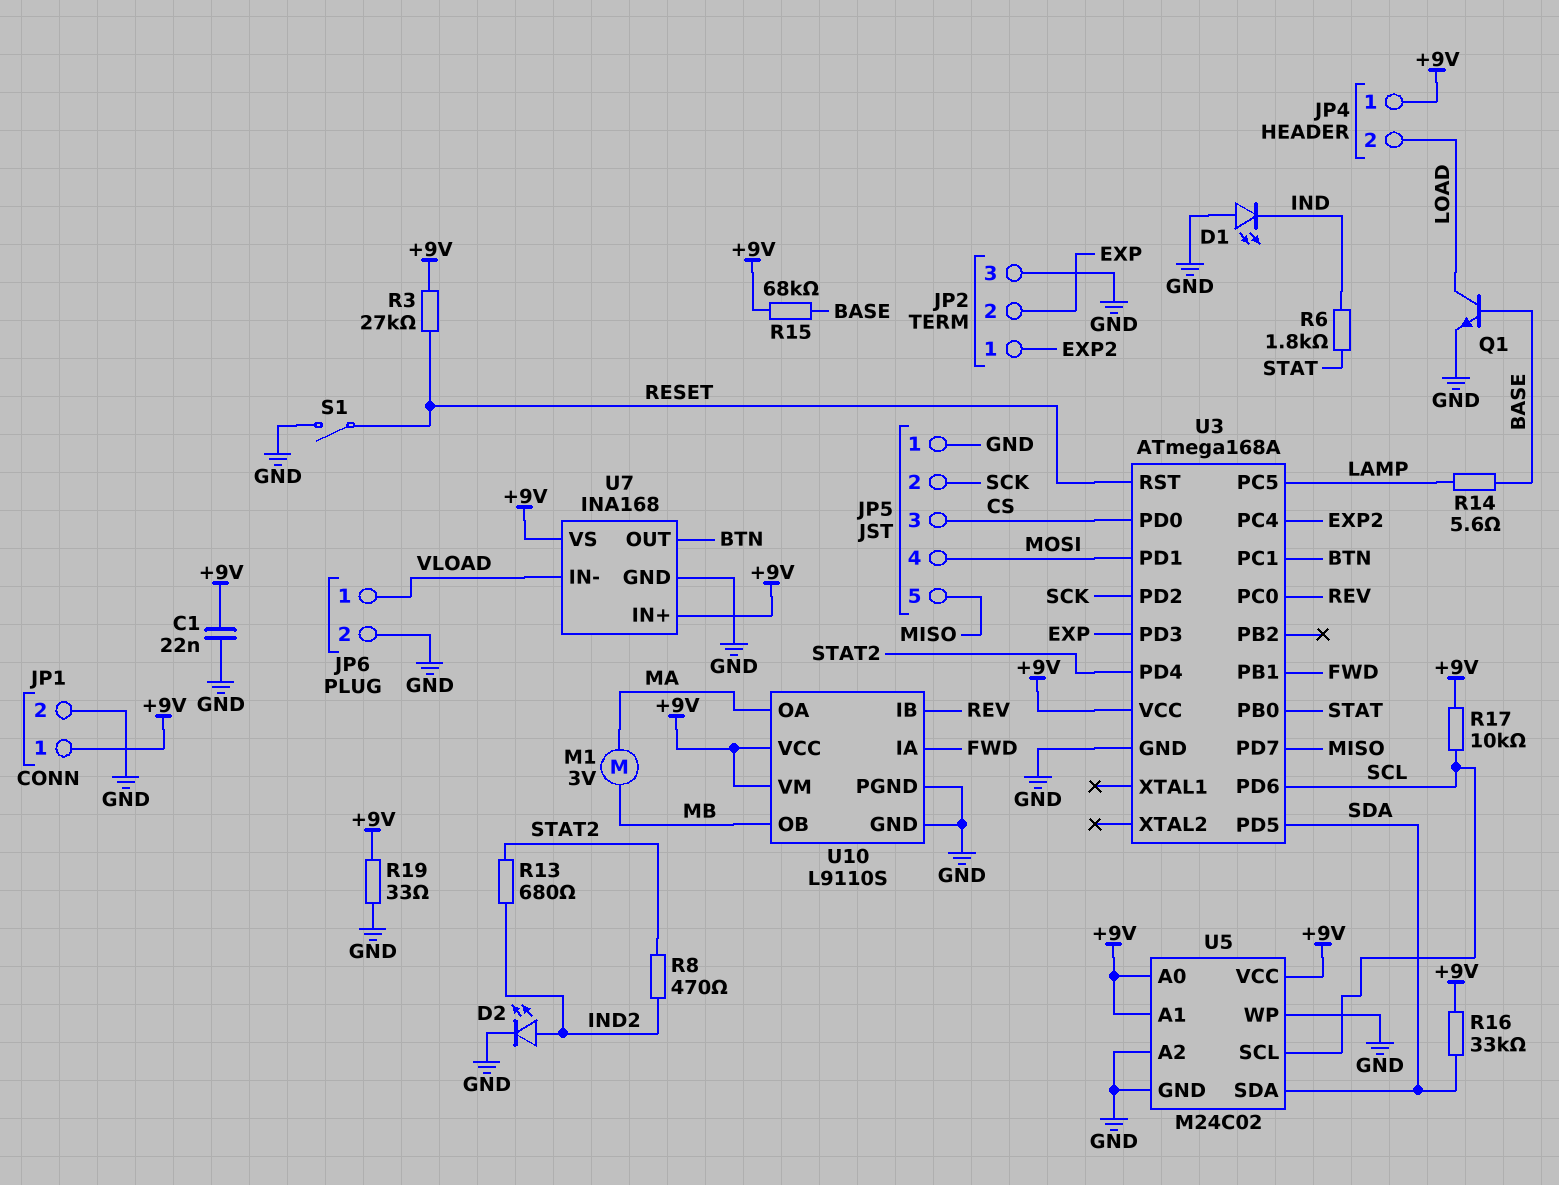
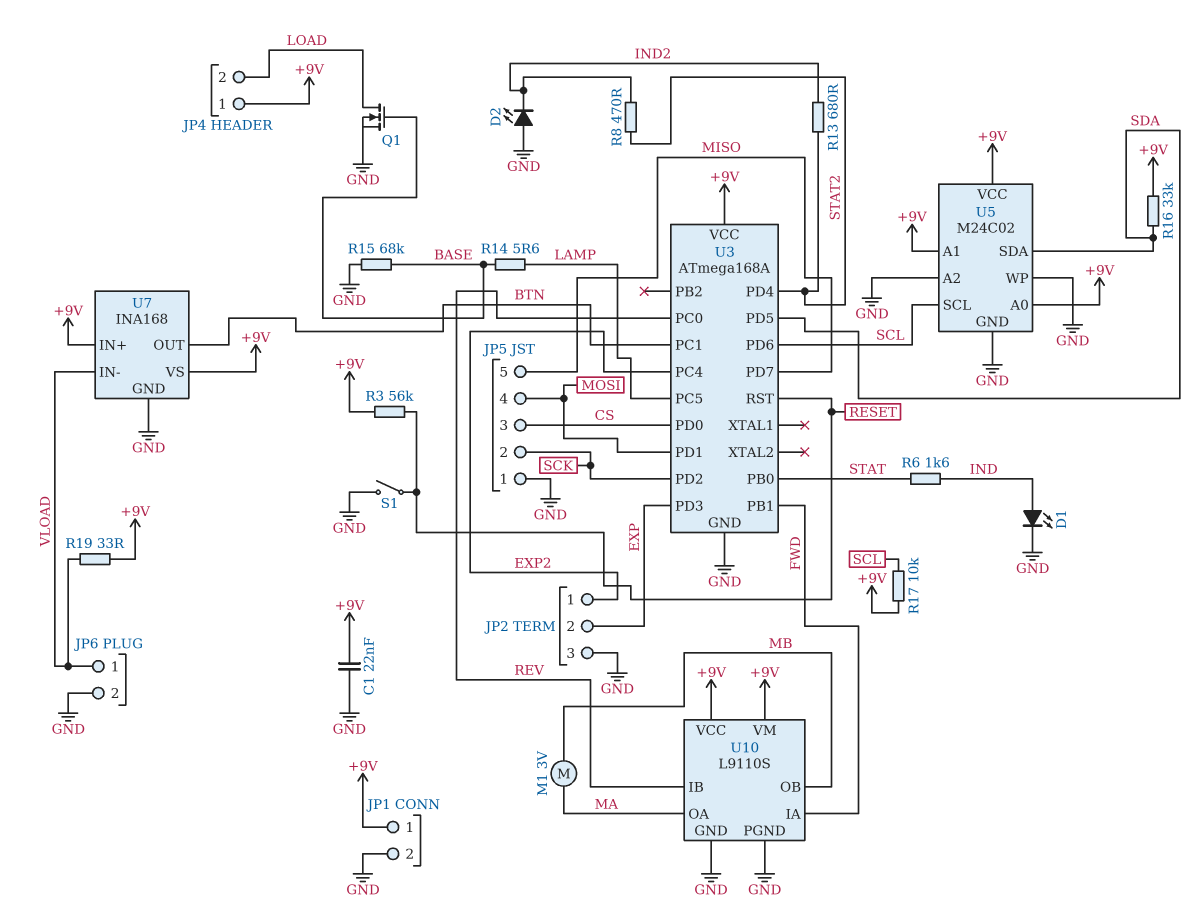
D1: LED (A GND, K IND) -> LED (A IND, K GND)
D2: LED (A IND2, K GND) -> LED (A GND, K IND2)
Q1: NPN (B BASE, C LOAD, E GND) -> NMOS (G BASE, D LOAD, S GND)
R3: 27k (+9V, RESET) -> 56k (+9V, RESET)
R6: 1.8k (IND, STAT) -> 1.6k (IND, STAT)
R15: 68k (+9V, BASE) -> 68k (BASE, GND)
R19: 33 (+9V, GND) -> 33 (+9V, VLOAD)

